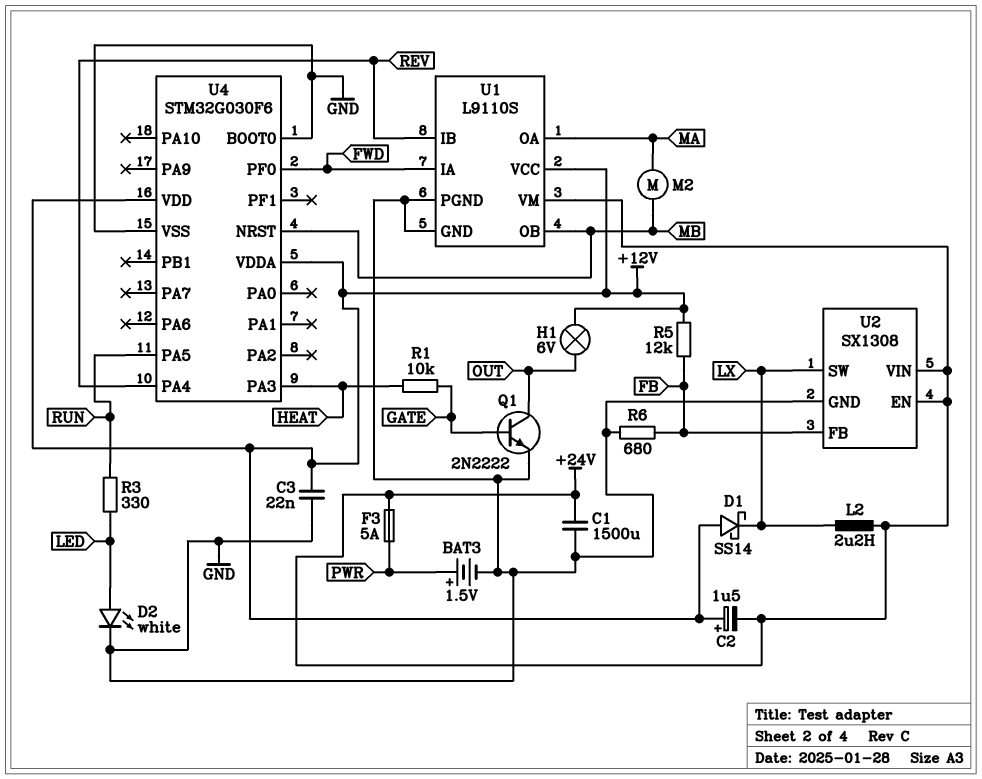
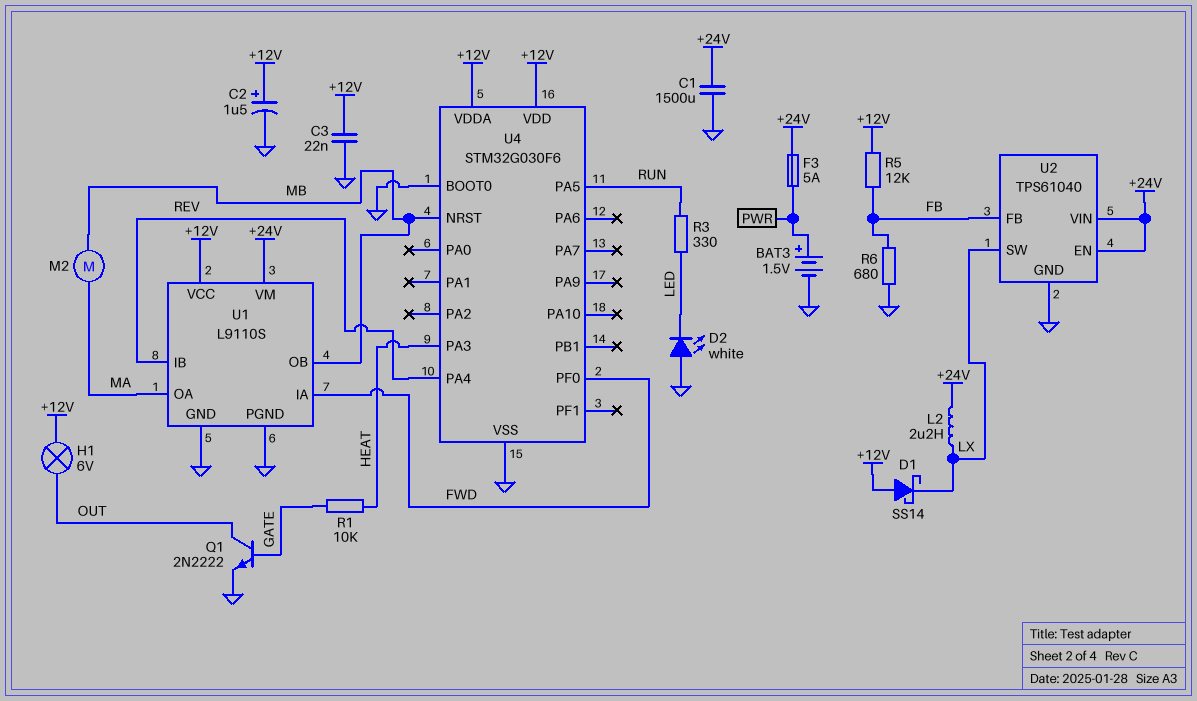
C2: 1.5uF (plus +12V, minus +24V) -> 1.5uF (plus +12V, minus GND)
D2: LED white (A LED, K GND) -> LED white (A GND, K LED)
U2: SX1308 -> TPS61040

